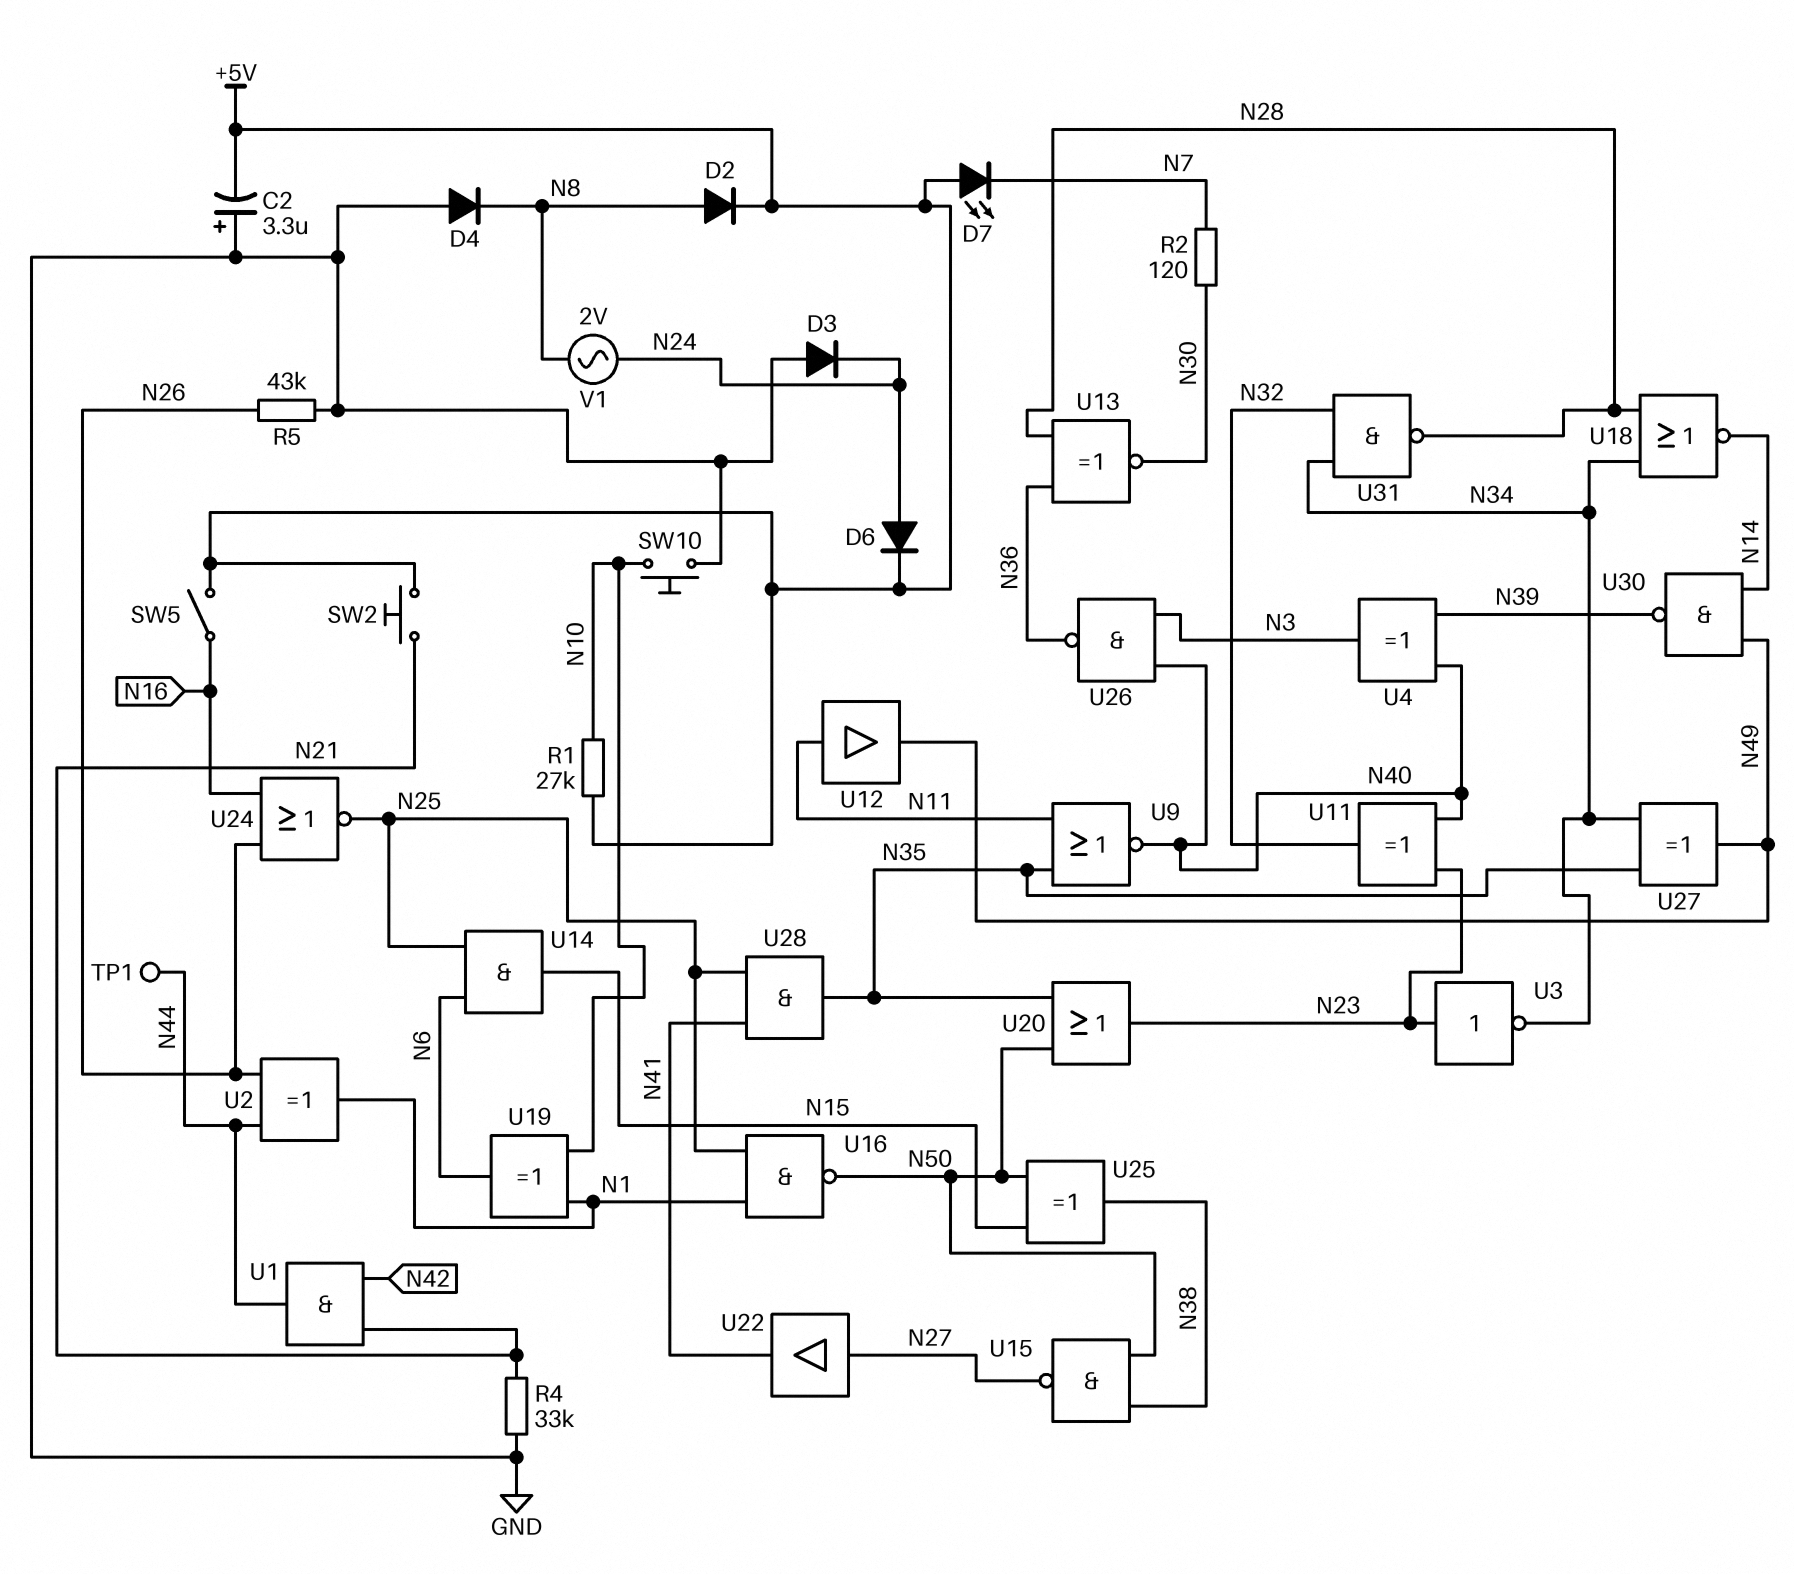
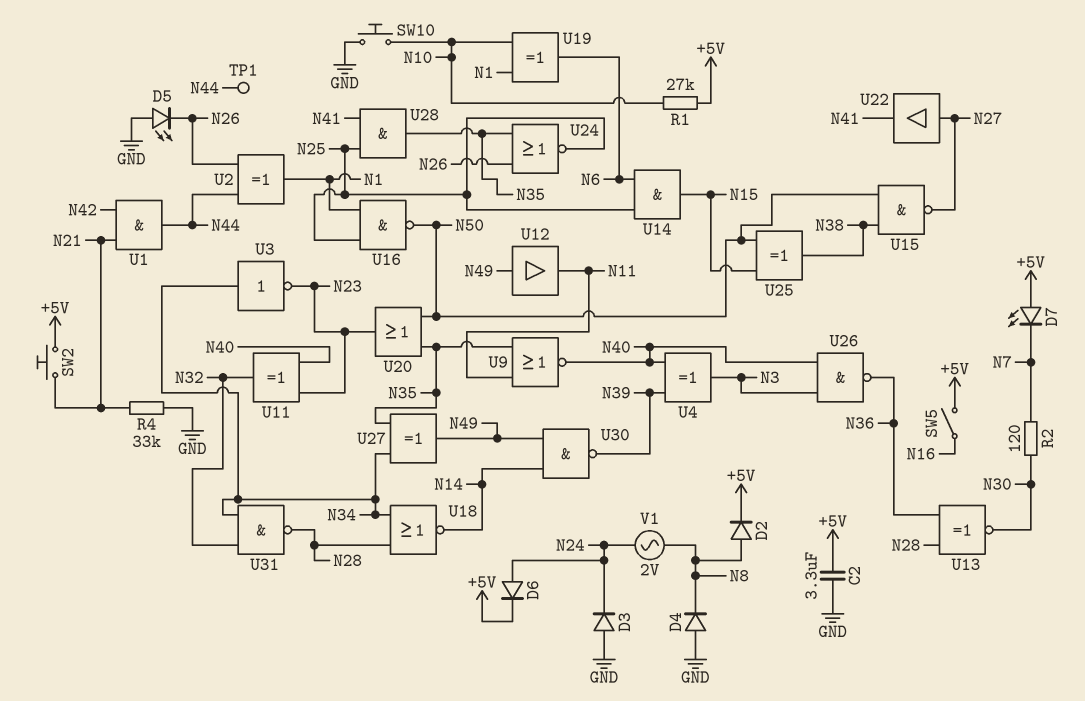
C2: 3.3uF (plus GND, minus +5V) -> 3.3uF (+5V, GND)
D5: none -> LED (A GND, K N26)
R5: 43k (GND, N26) -> none
U3: NOT (in N23, out N34) -> NOT (in N34, out N23)
U12: buffer (in N11, out N49) -> buffer (in N49, out N11)
U24: NOR (in N16, in N26, out N25) -> NOR (in N26, in N35, out N25)

